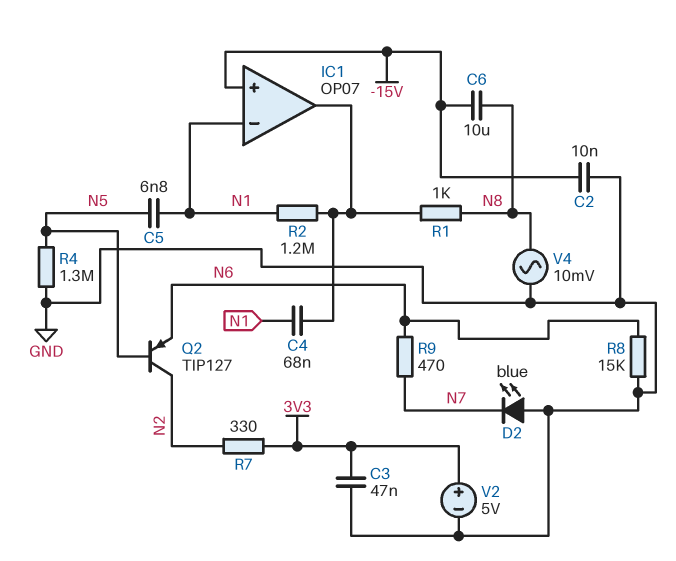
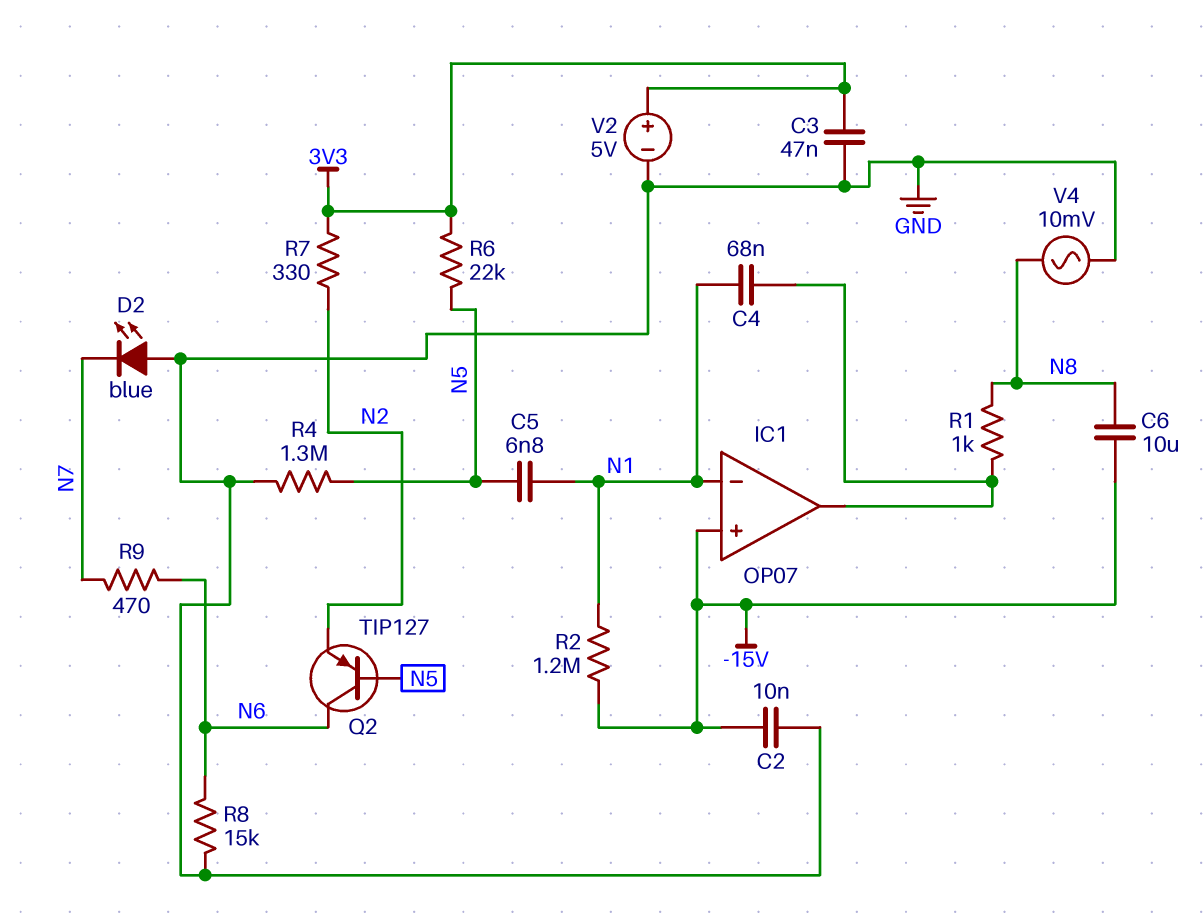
Q2: PNP TIP127 (B N5, C N2, E N6) -> PNP TIP127 (B N5, C N6, E N2)
R2: 1.2M (IC1/out, N1) -> 1.2M (-15V, N1)
R6: none -> 22k (3V3, N5)

